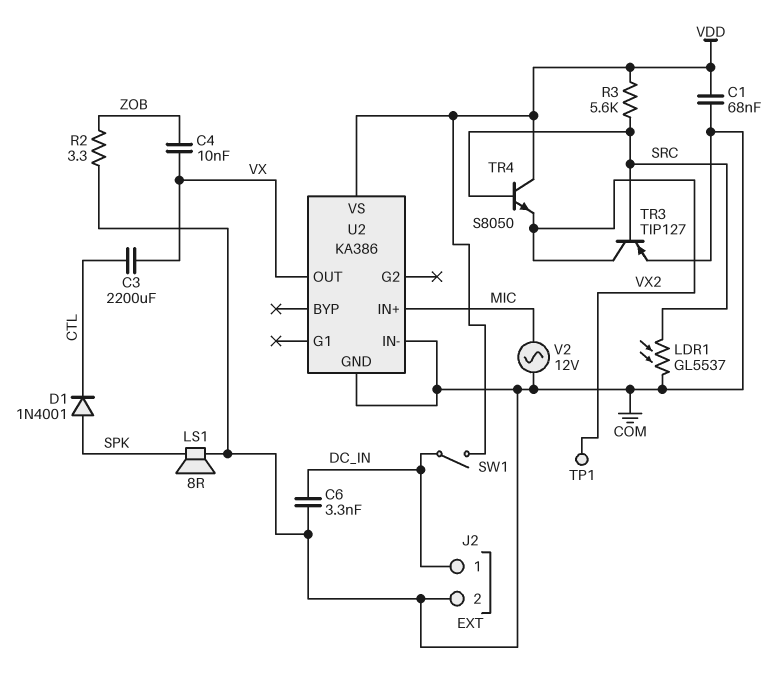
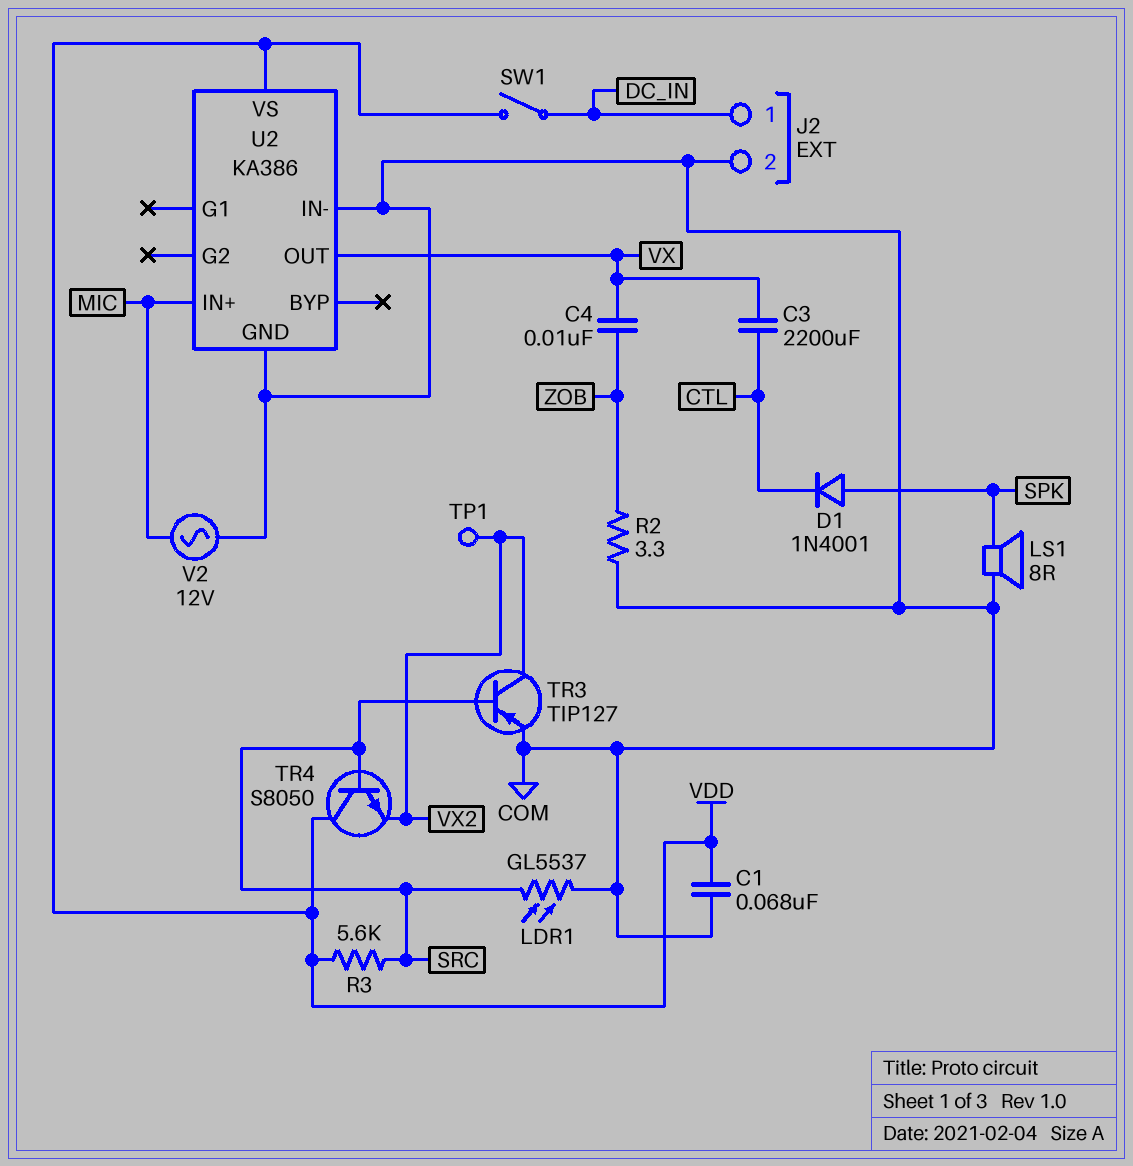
C6: 3.3nF (COM, DC_IN) -> none

